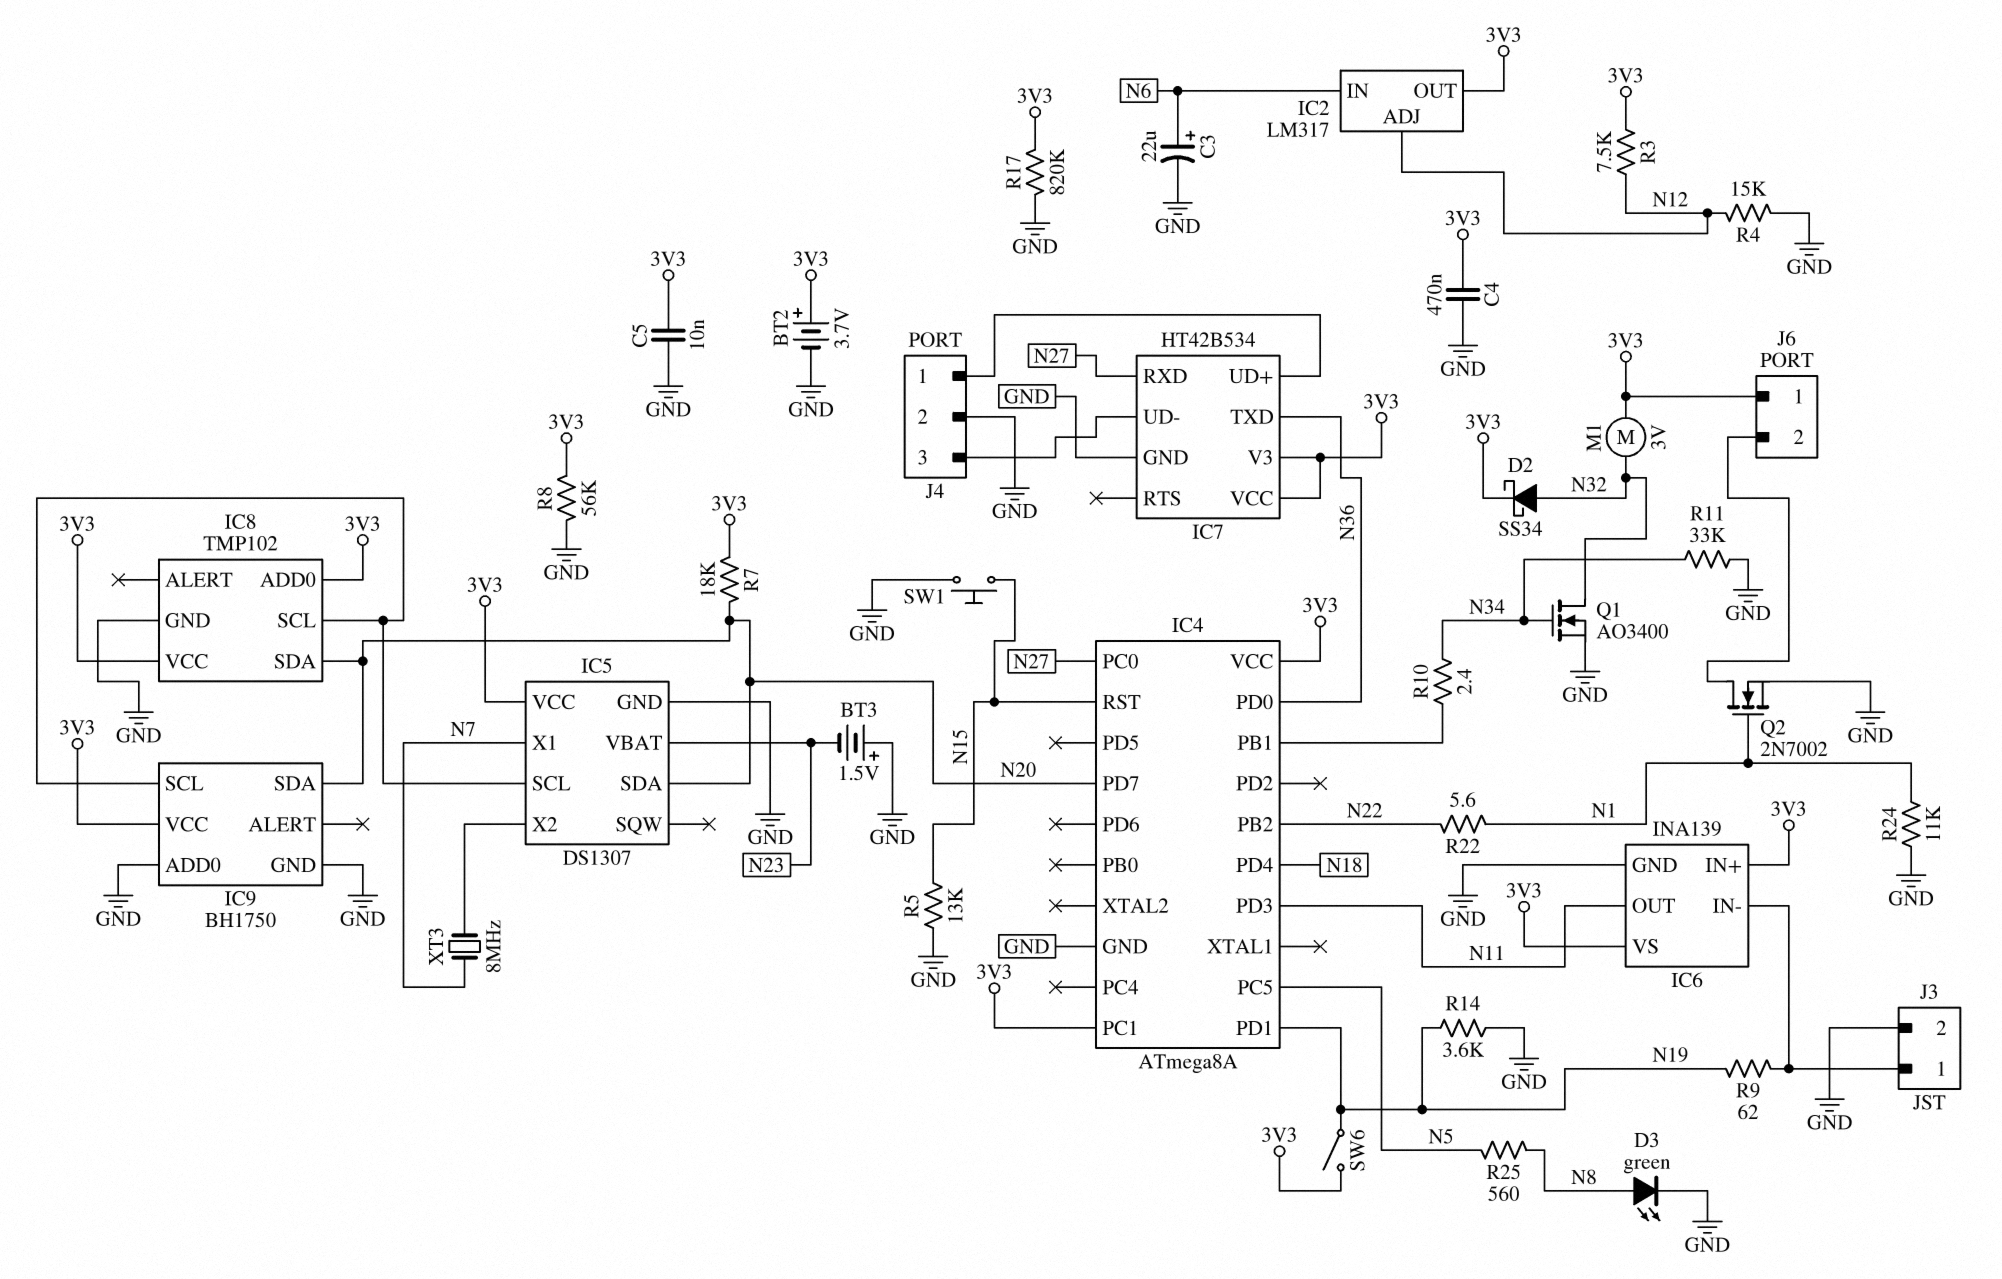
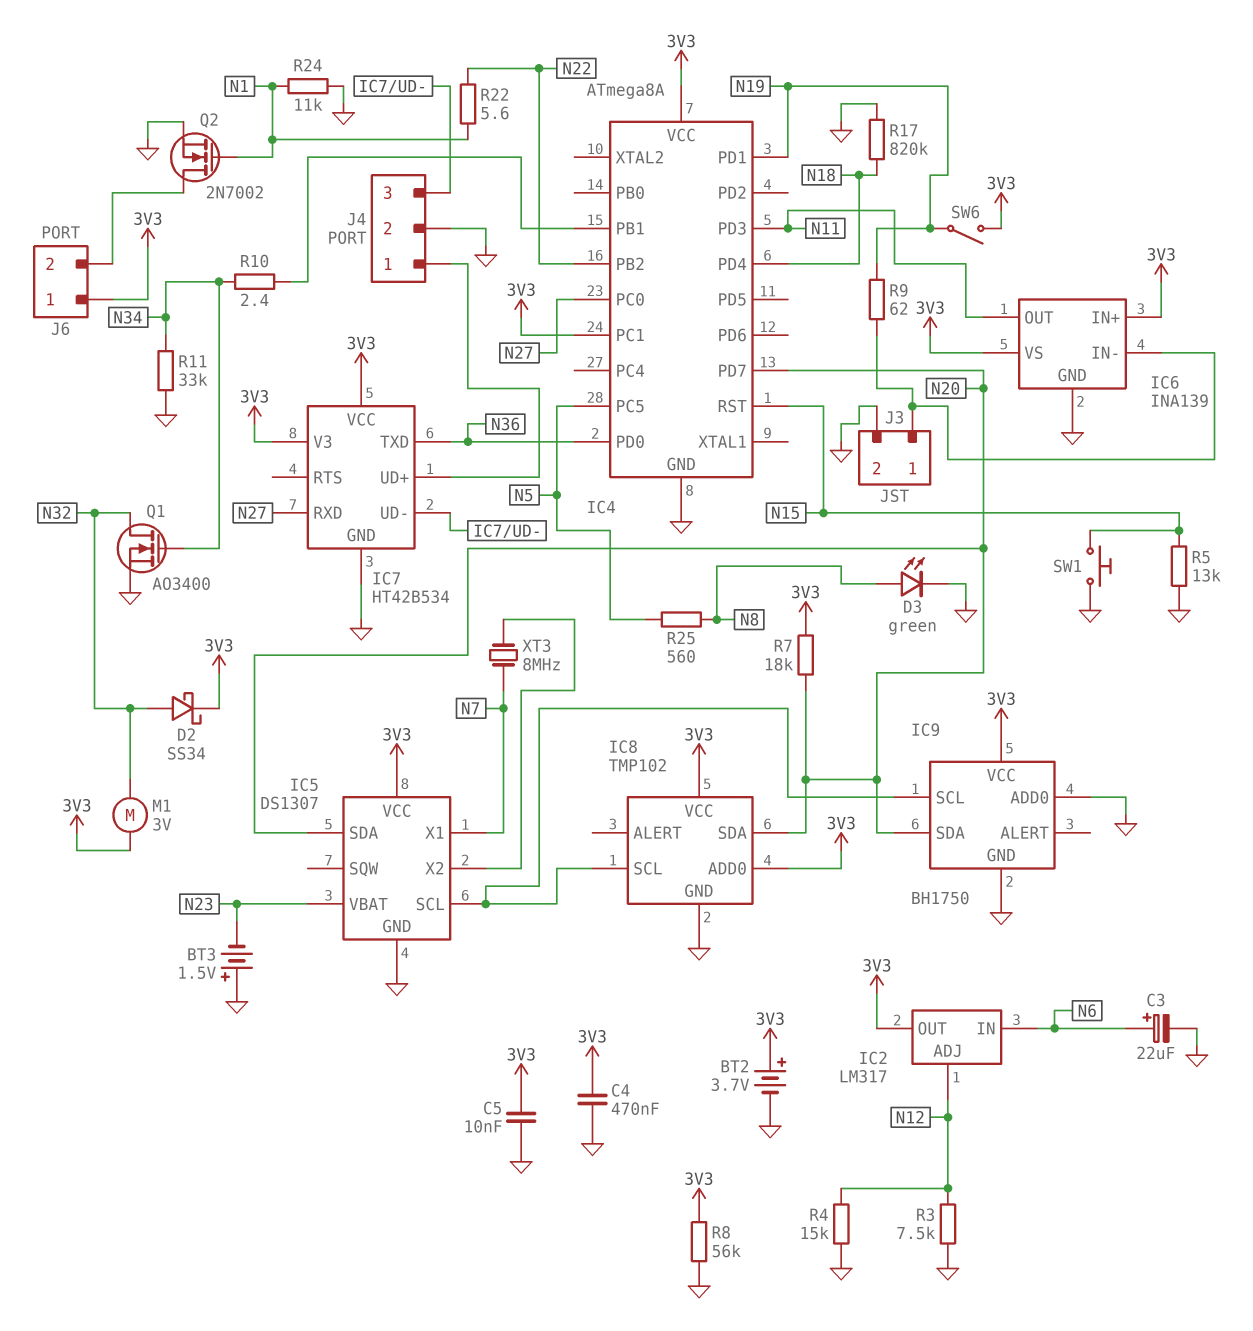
R3: 7.5k (3V3, N12) -> 7.5k (GND, N12)
R14: 3.6k (GND, N19) -> none
R17: 820k (3V3, GND) -> 820k (GND, N18)

